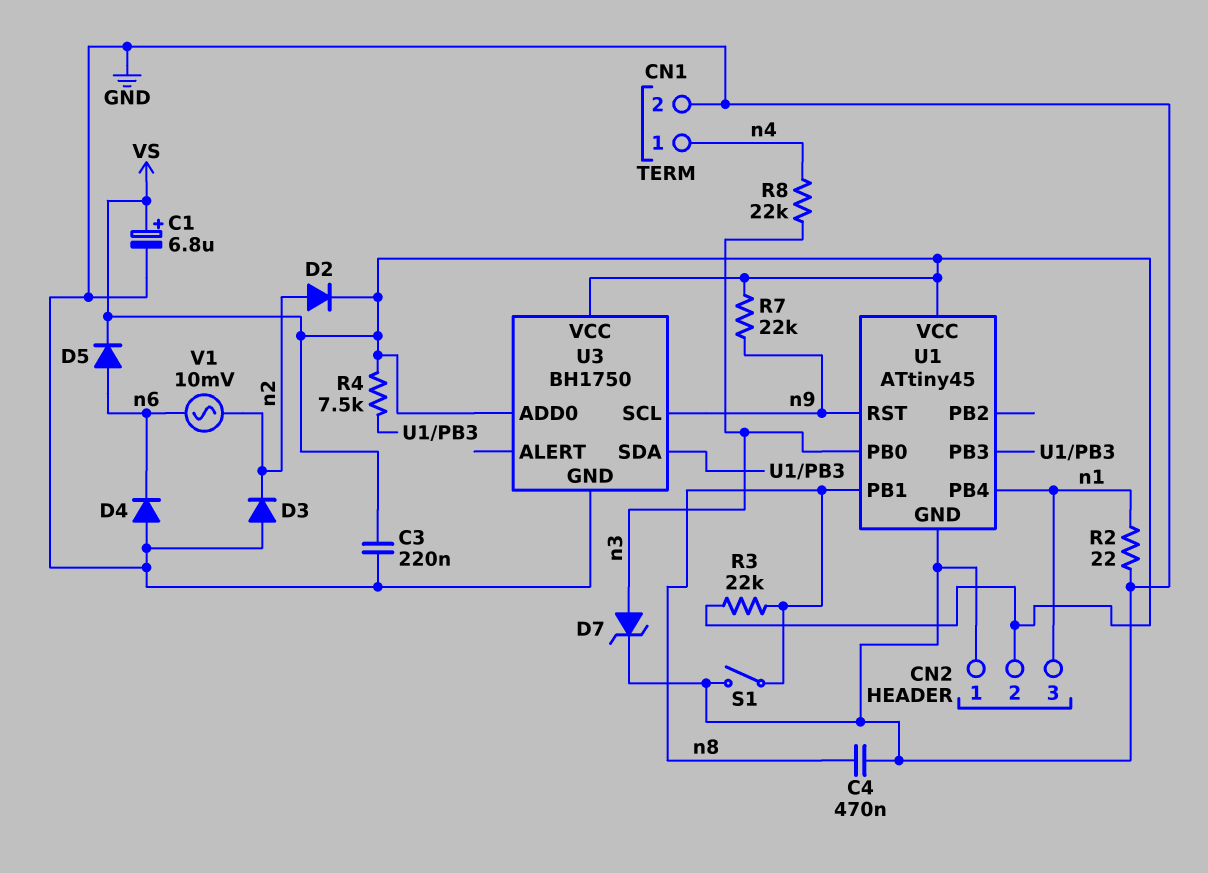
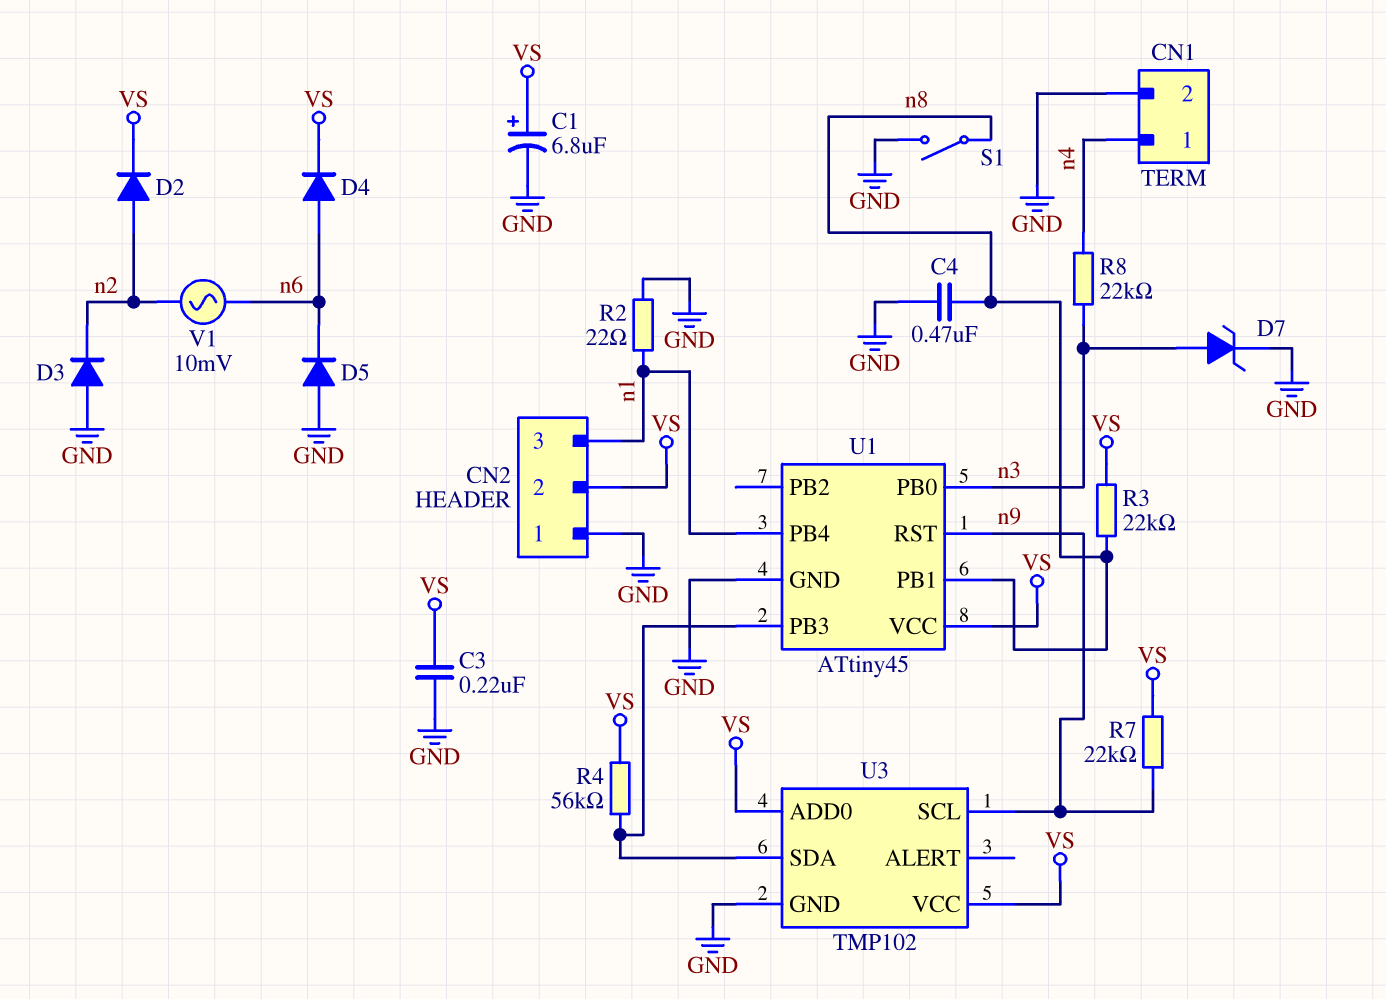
D4: diode (A GND, K n6) -> diode (A n6, K VS)
D5: diode (A n6, K VS) -> diode (A GND, K n6)
R4: 7.5k (U1/PB3, VS) -> 56k (U1/PB3, VS)
U3: BH1750 -> TMP102

